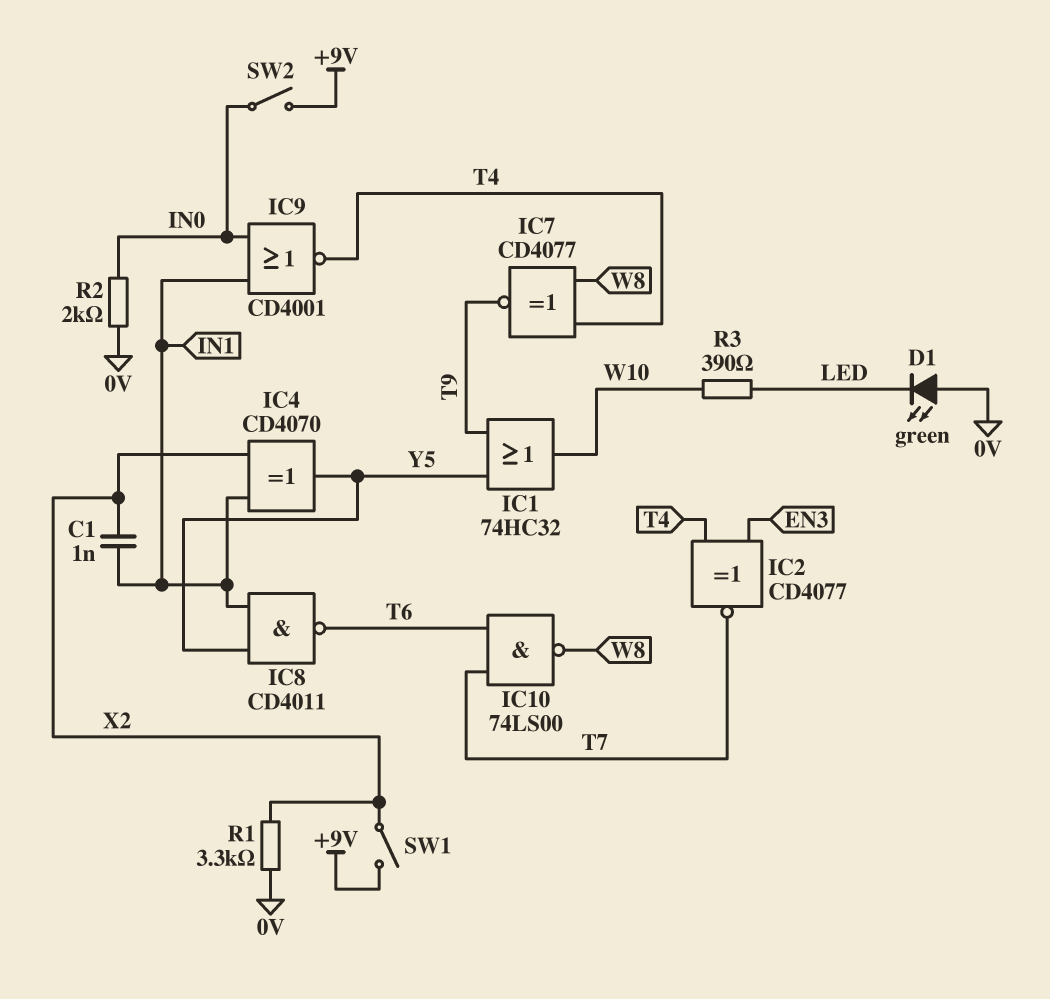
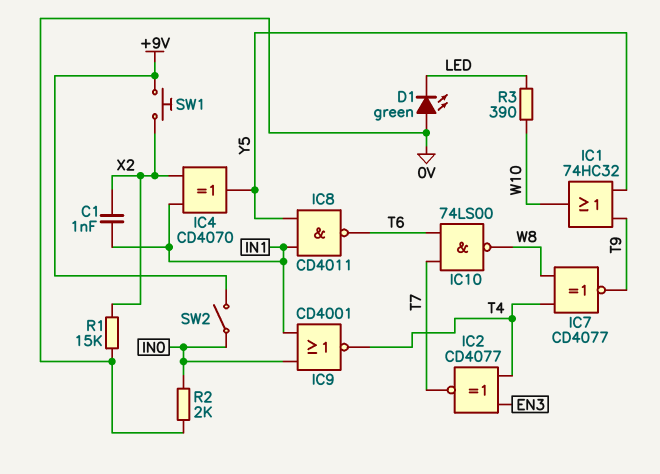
R1: 3.3k (0V, X2) -> 15k (0V, X2)
SW1: switch (+9V, X2) -> button (+9V, X2)

